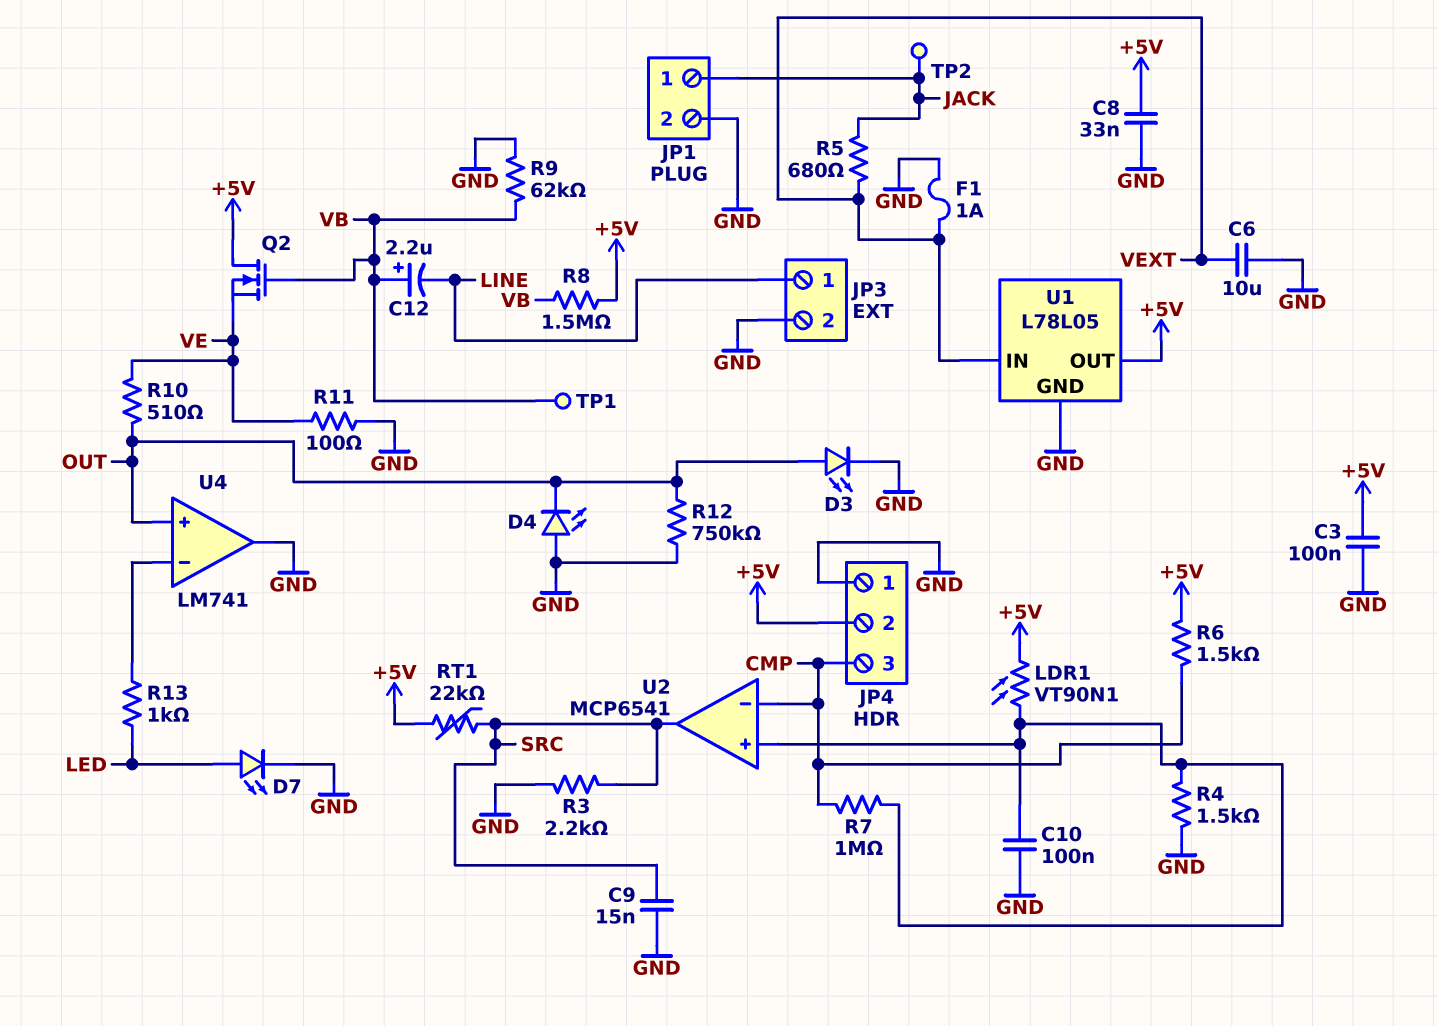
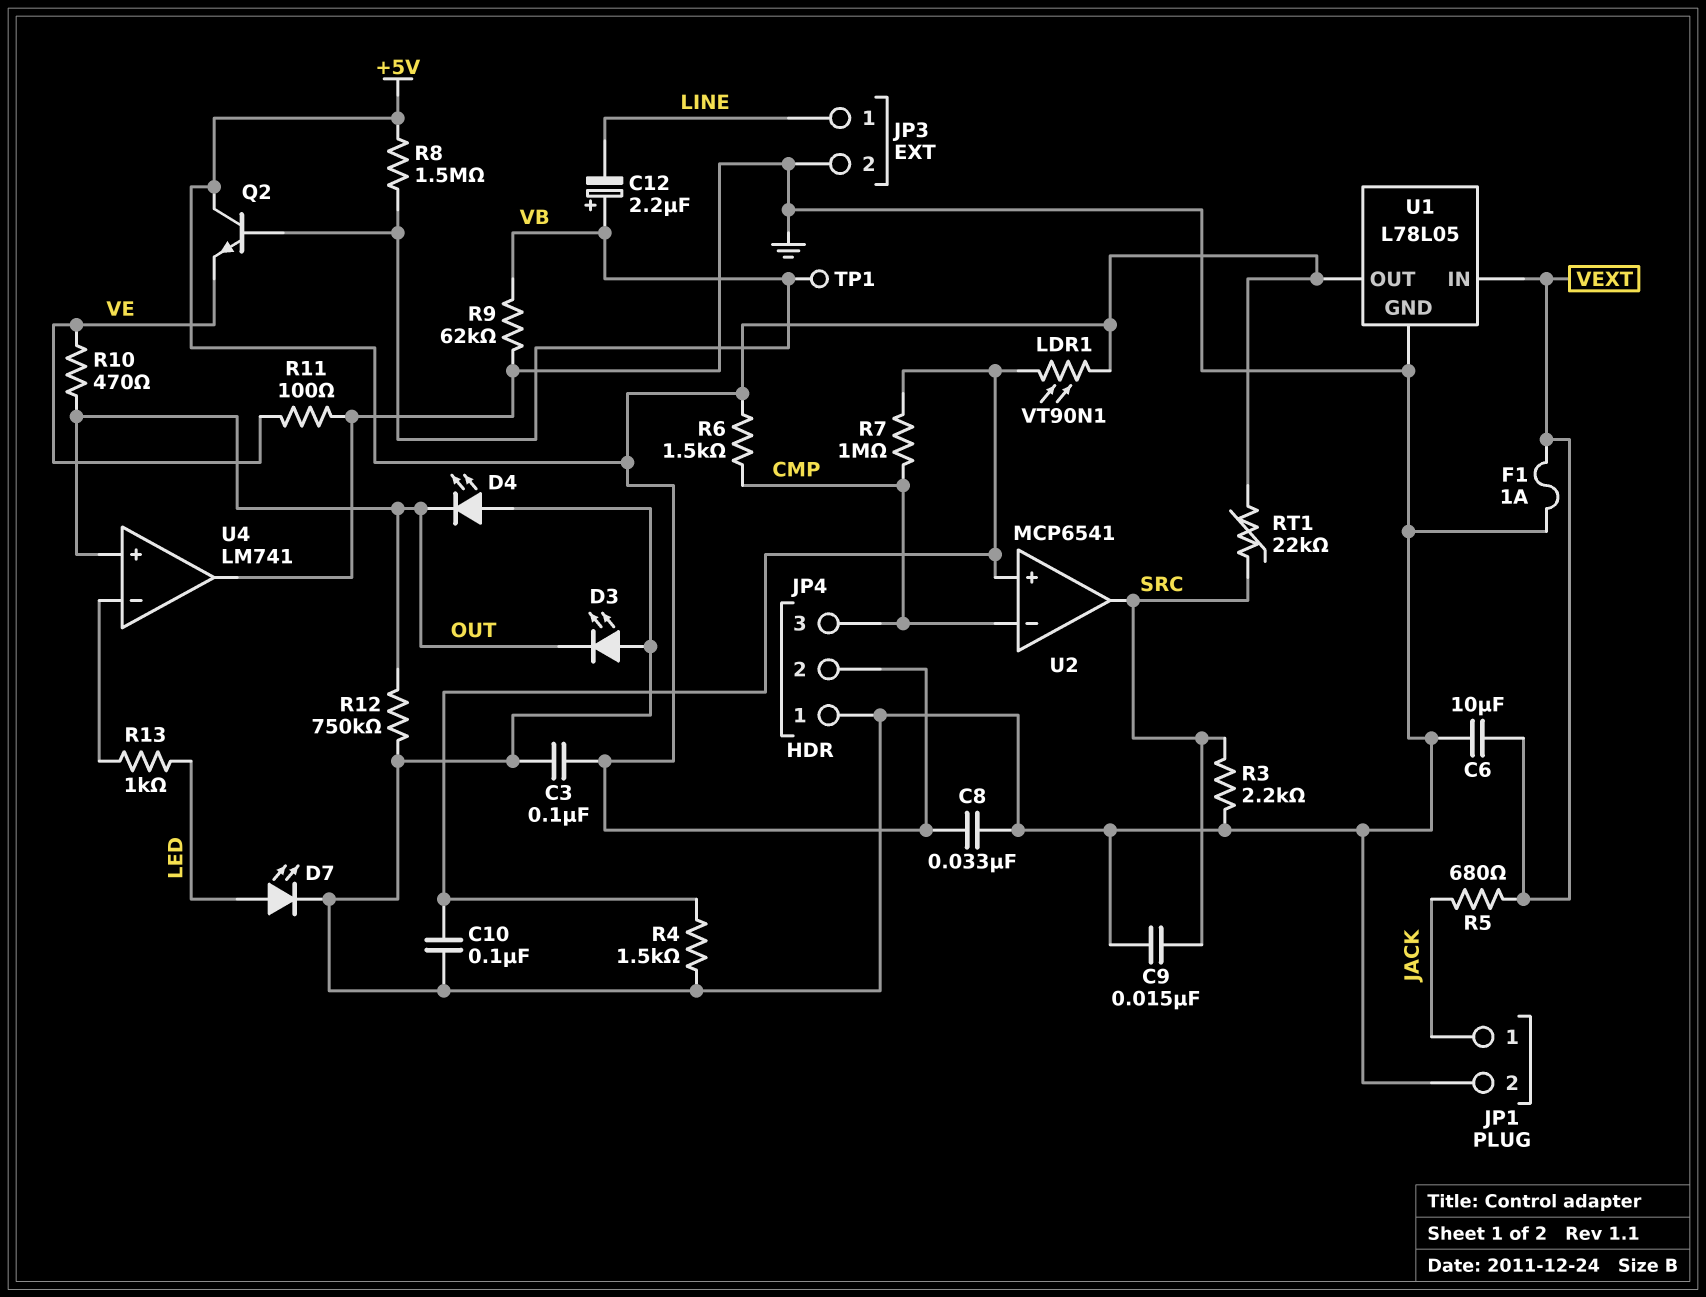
D3: LED (A OUT, K GND) -> LED (A GND, K OUT)
Q2: NMOS (G VB, D +5V, S VE) -> NPN (B VB, C +5V, E VE)
R10: 510 (OUT, VE) -> 470 (OUT, VE)
TP2: test point (JACK) -> none

